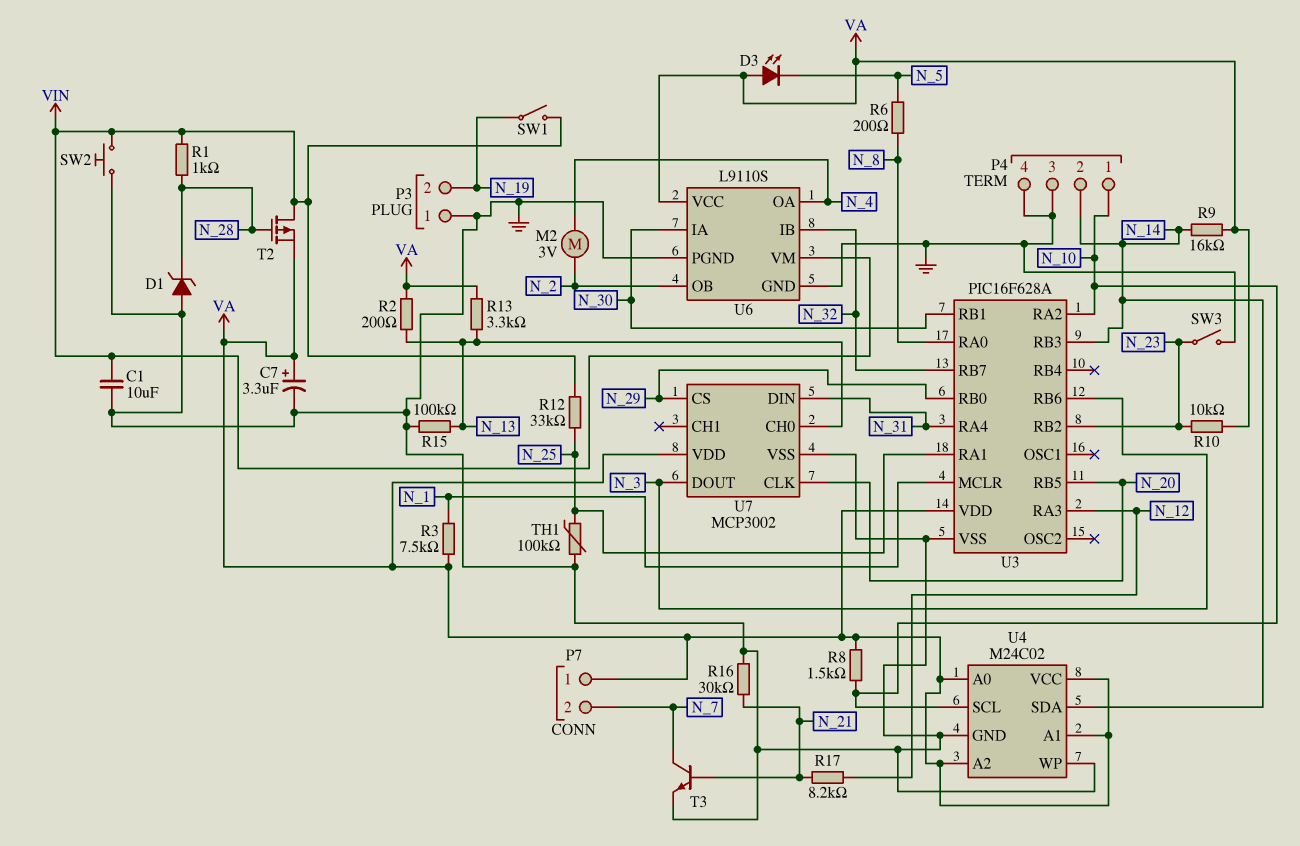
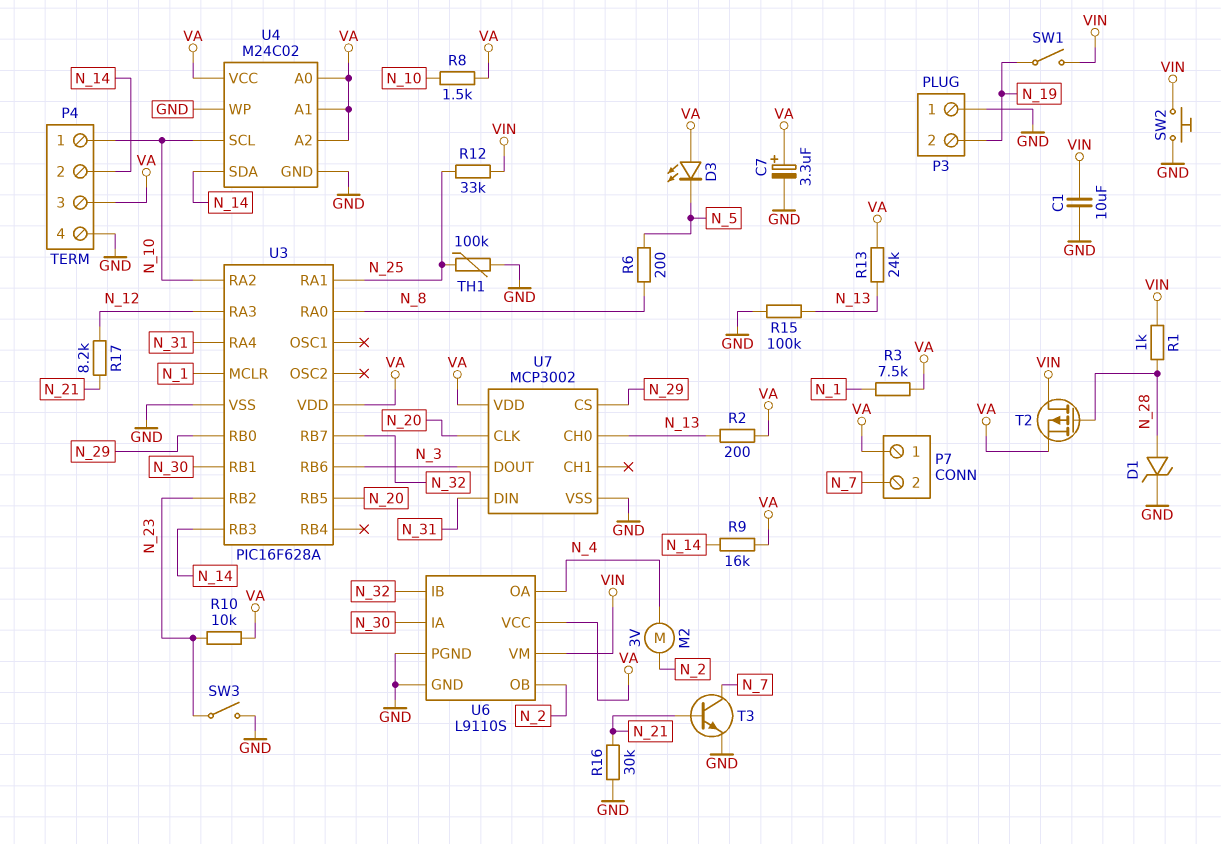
D1: zener (A GND, K N_28) -> zener (A N_28, K GND)
P4 pin 3: GND -> VA
R13: 3.3k (N_13, VA) -> 24k (N_13, VA)

